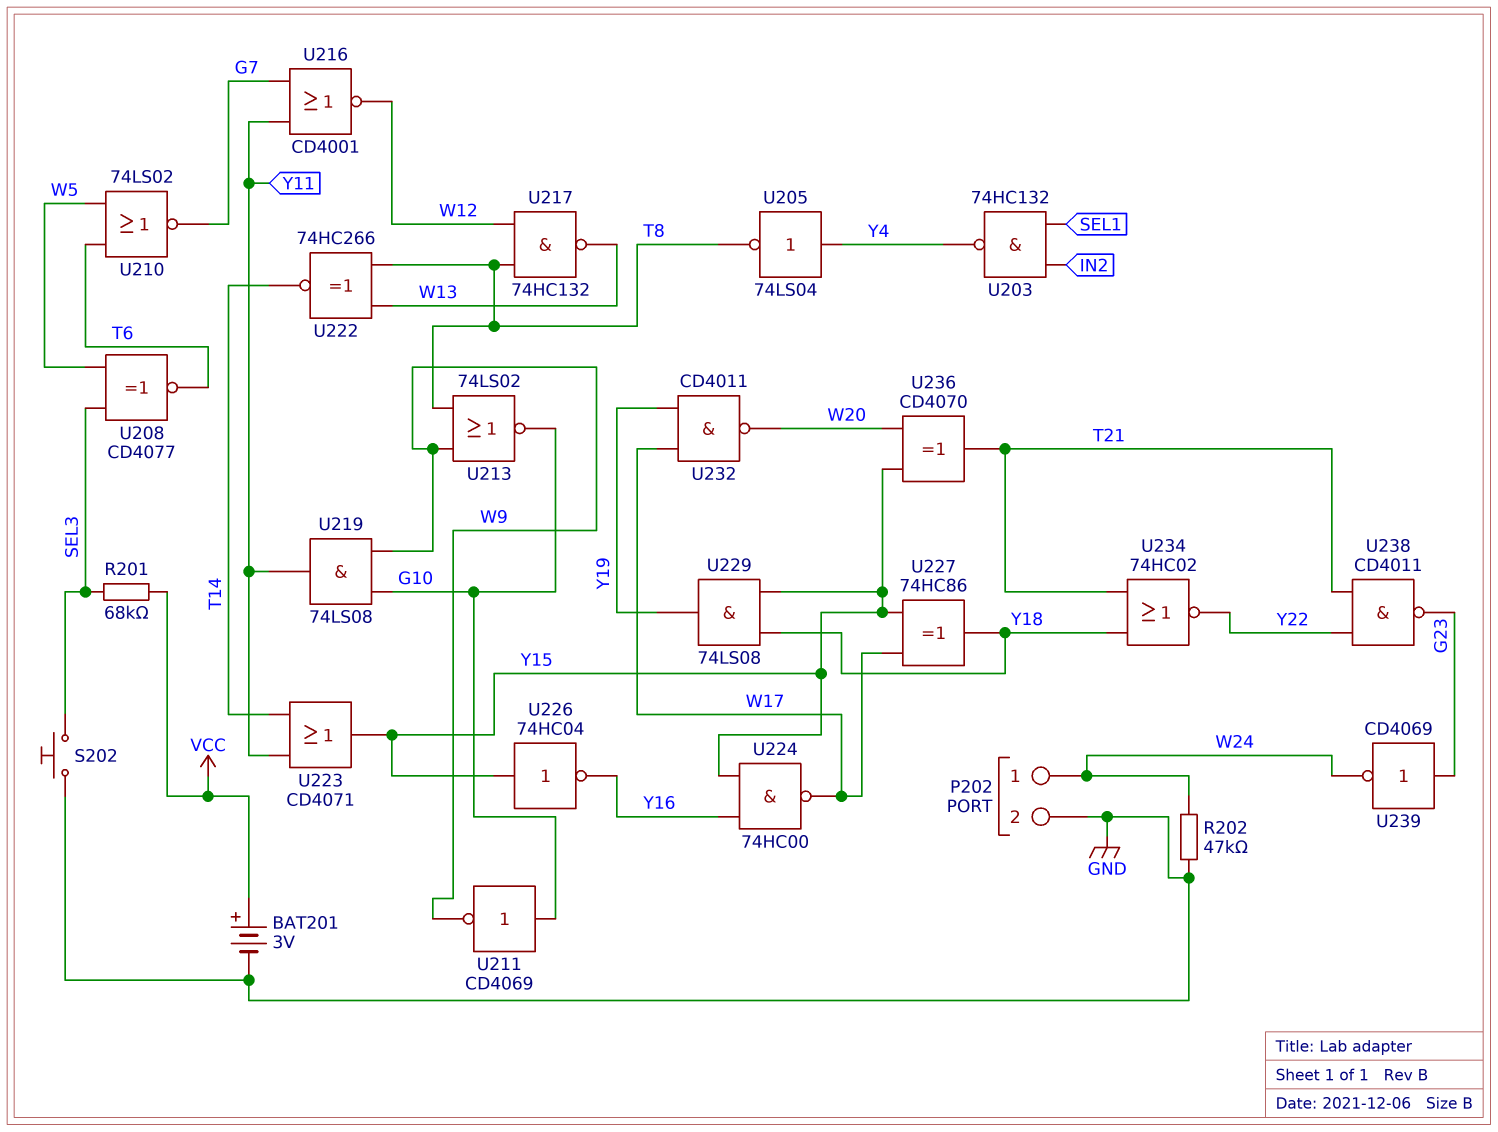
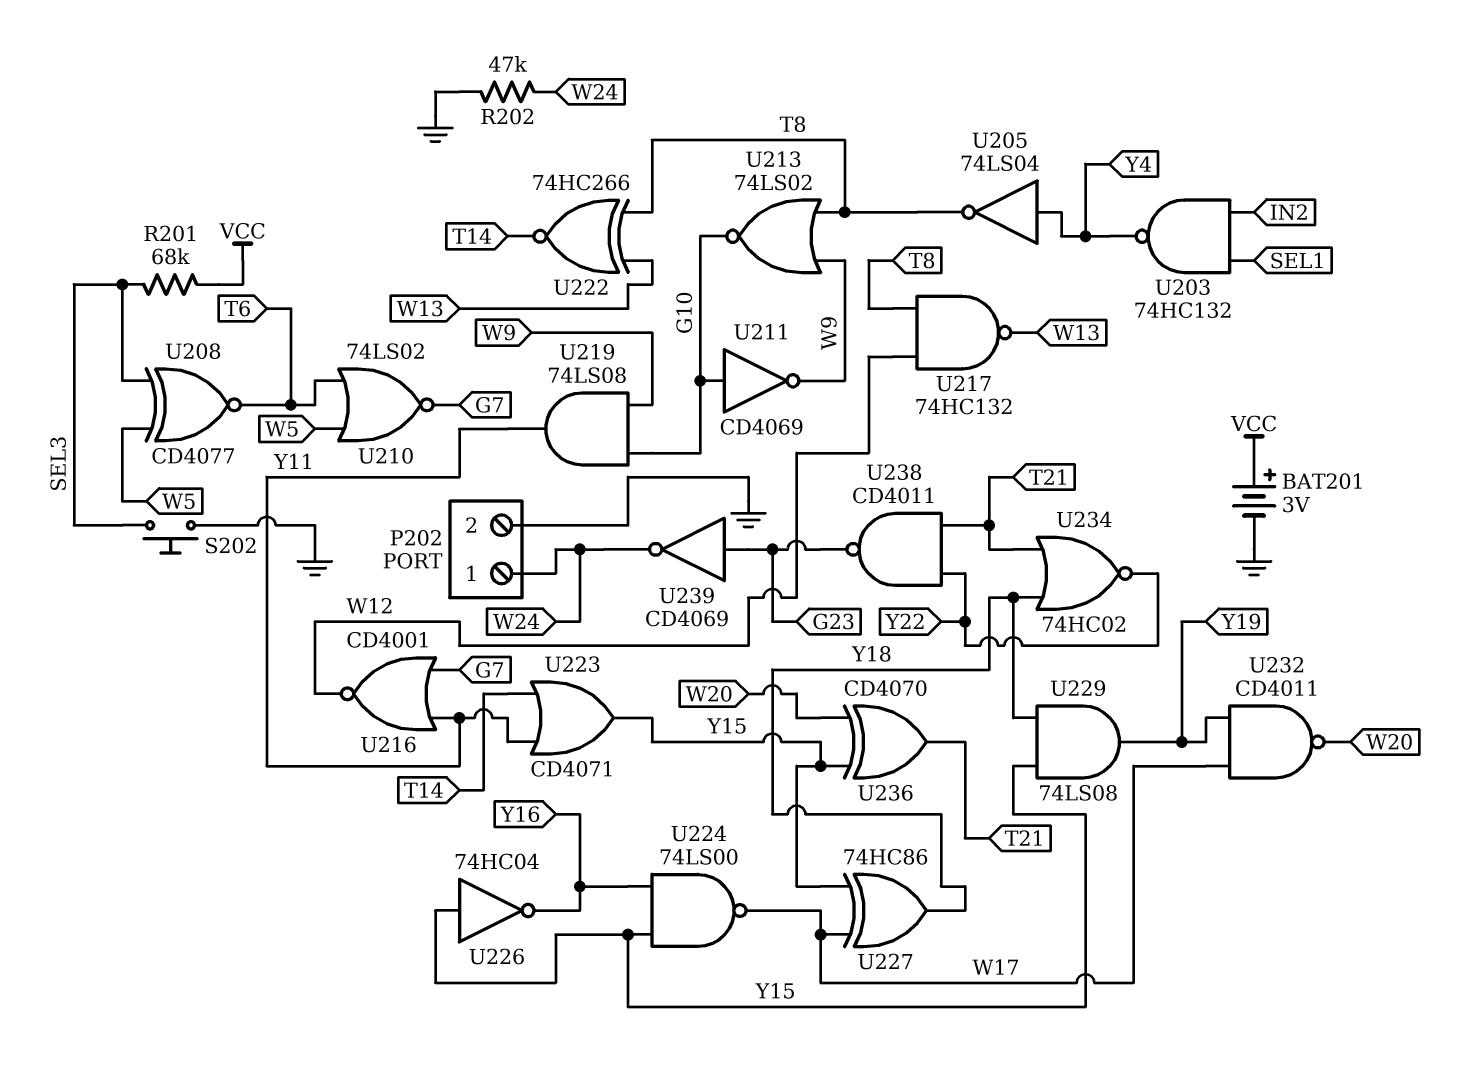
U224: NAND 74HC00 (in Y15, in Y16, out W17) -> NAND 74LS00 (in Y15, in Y16, out W17)

